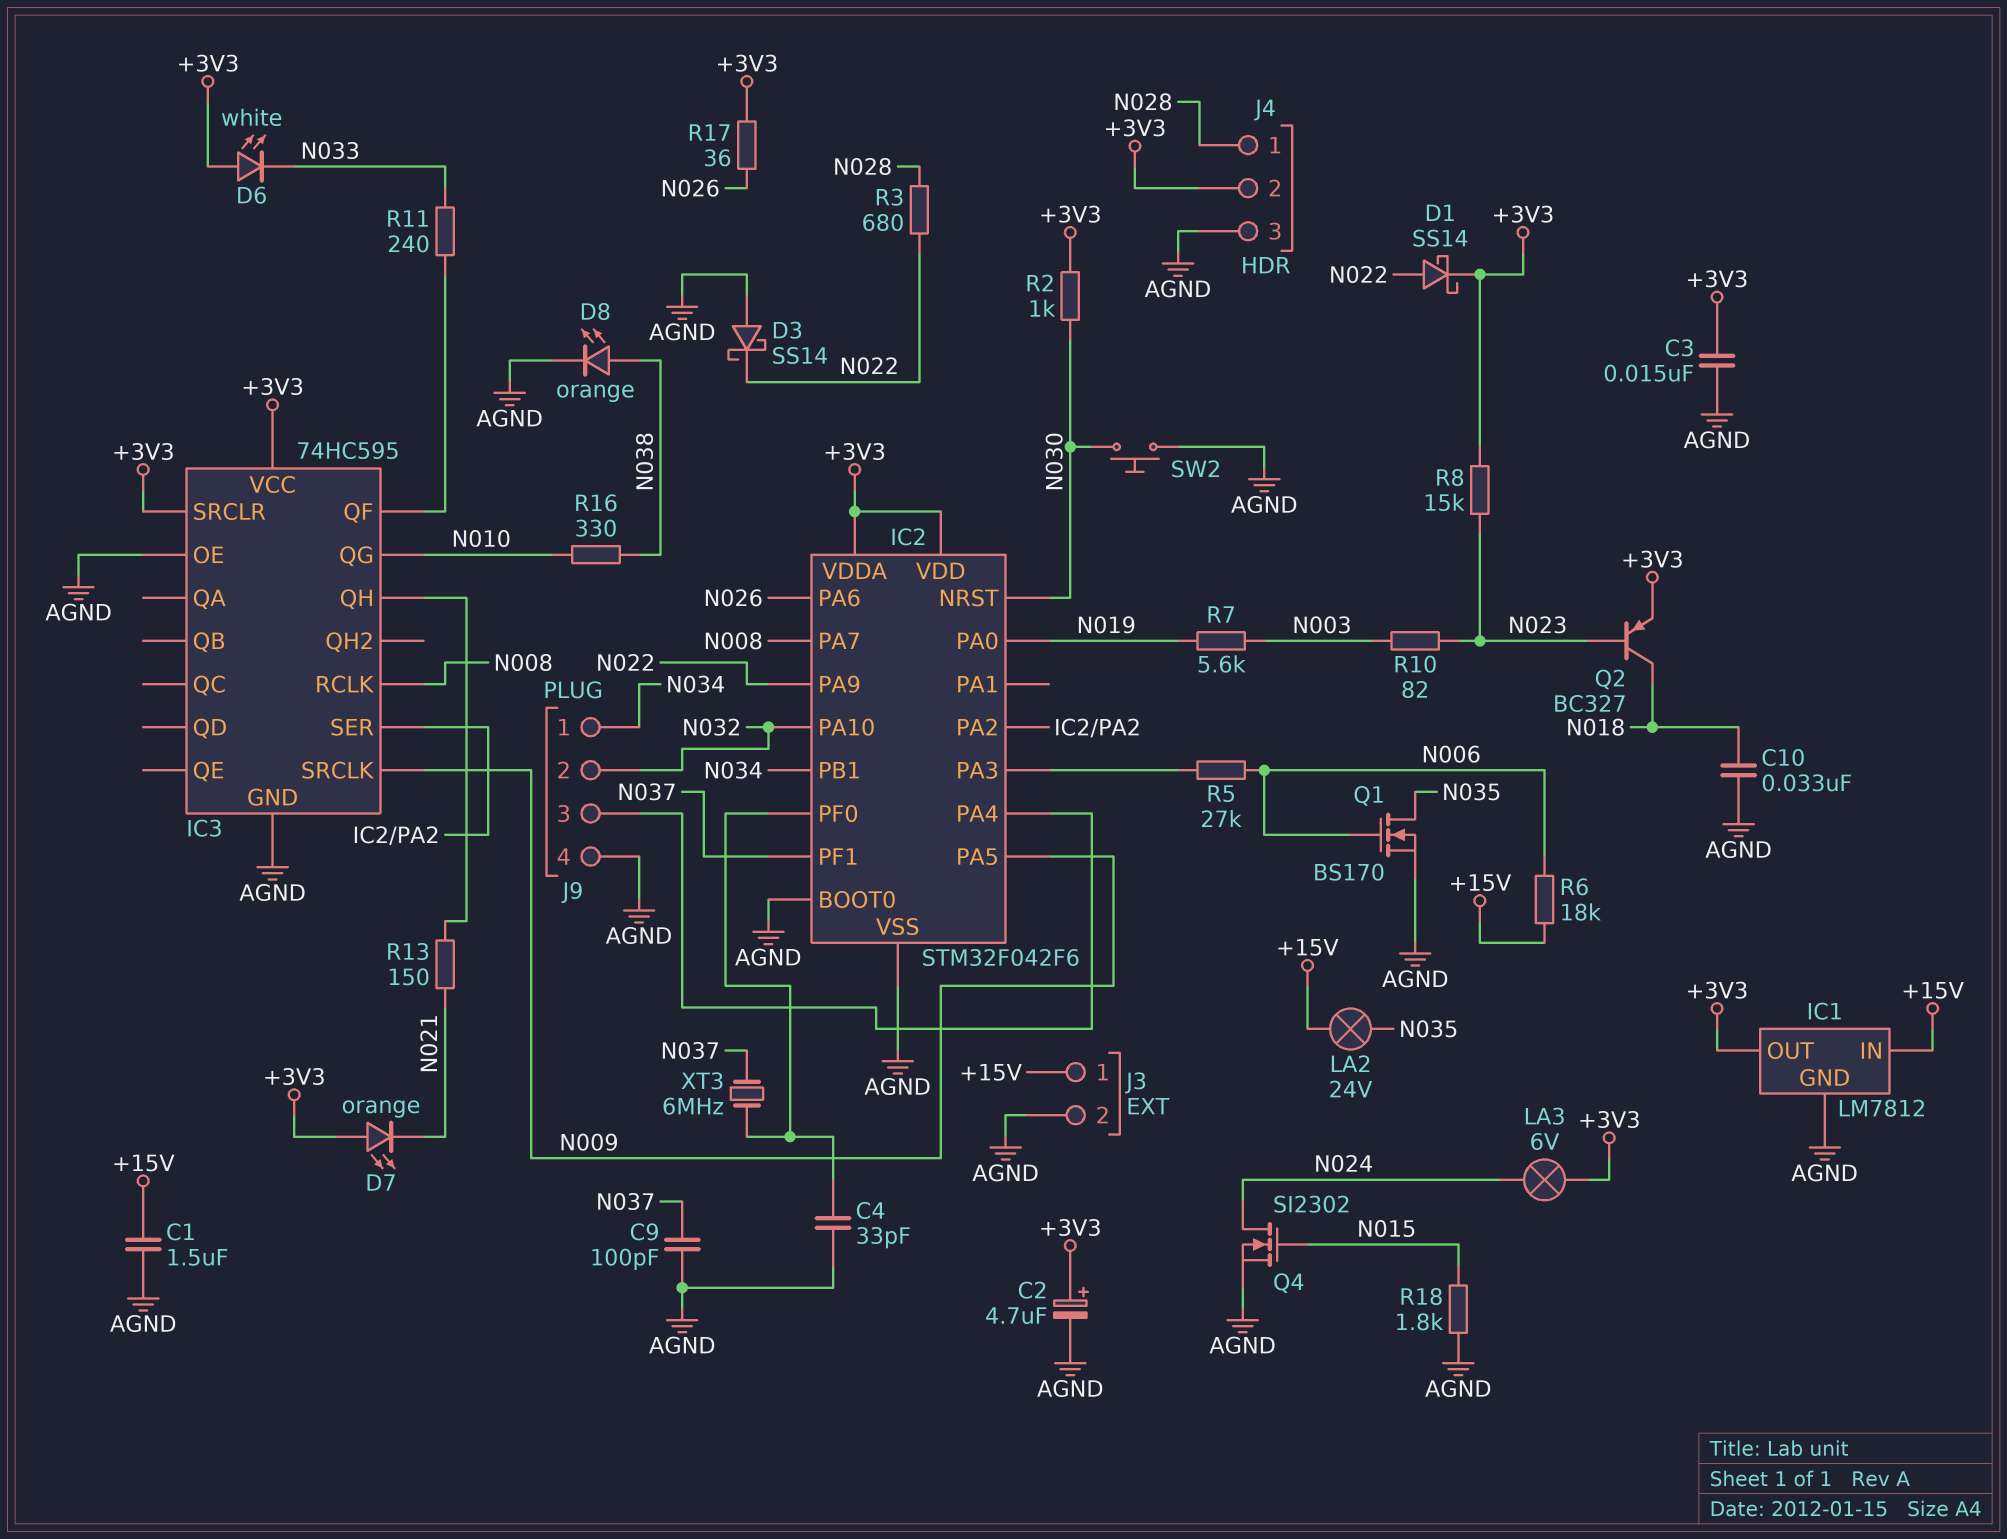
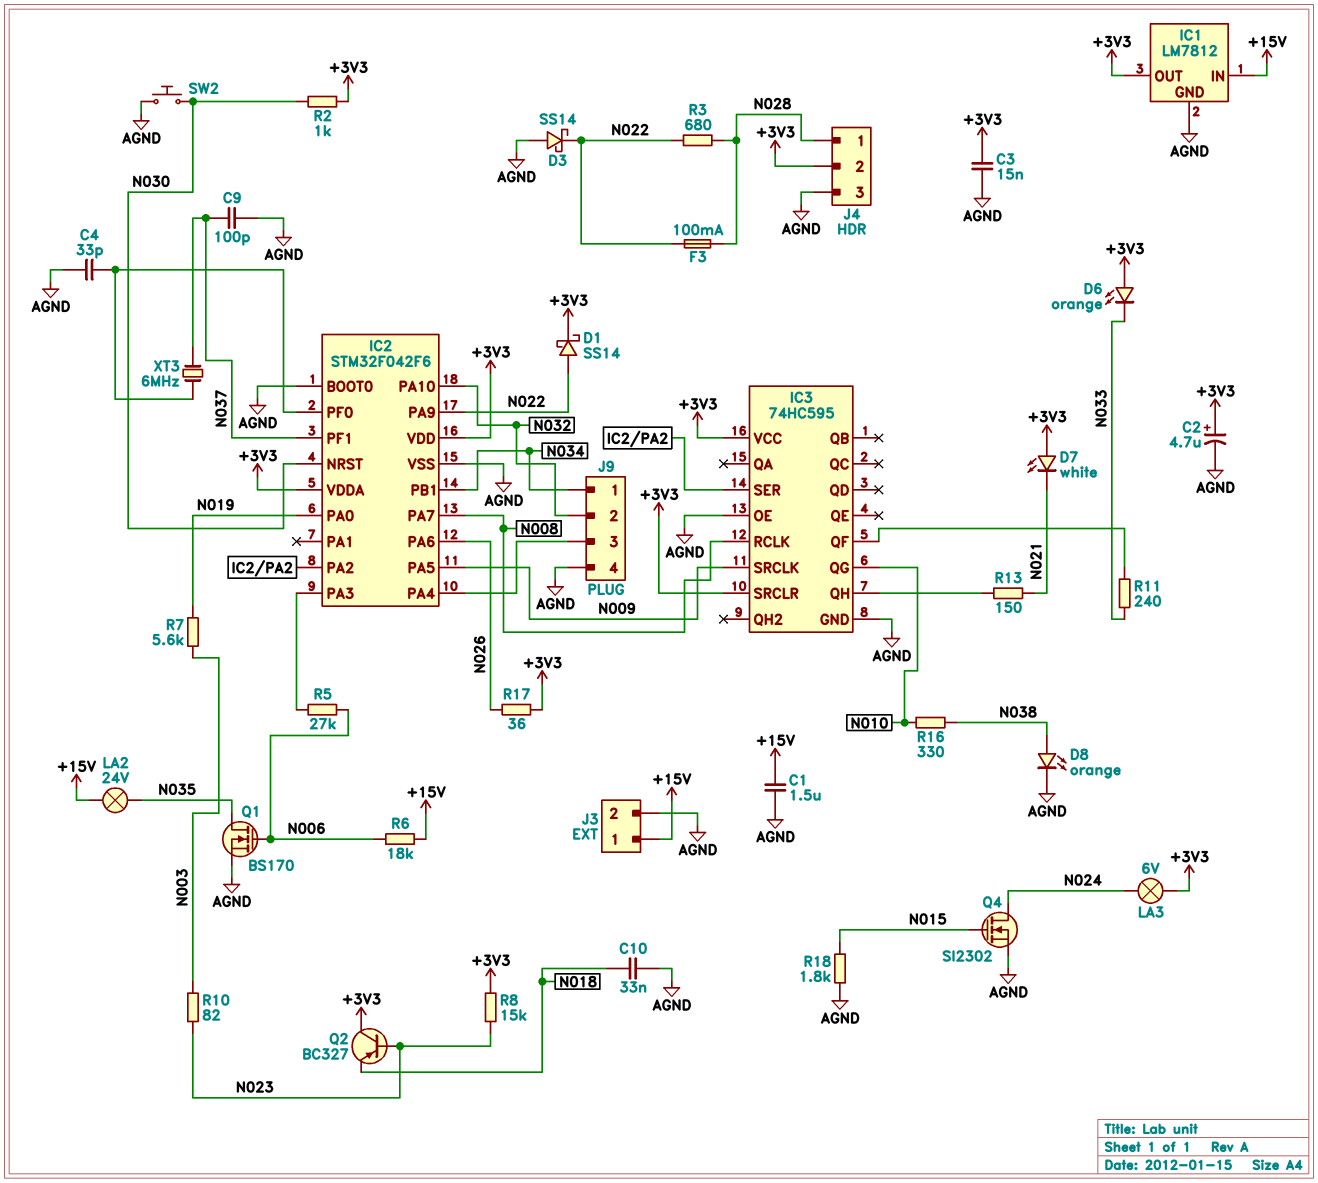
D6: LED white (A +3V3, K N033) -> LED orange (A +3V3, K N033)
D7: LED orange (A +3V3, K N021) -> LED white (A +3V3, K N021)
F3: none -> 100mA (N022, N028)
Q2: PNP BC327 (B N023, C N018, E +3V3) -> PNP BC327 (B N023, C +3V3, E N018)

